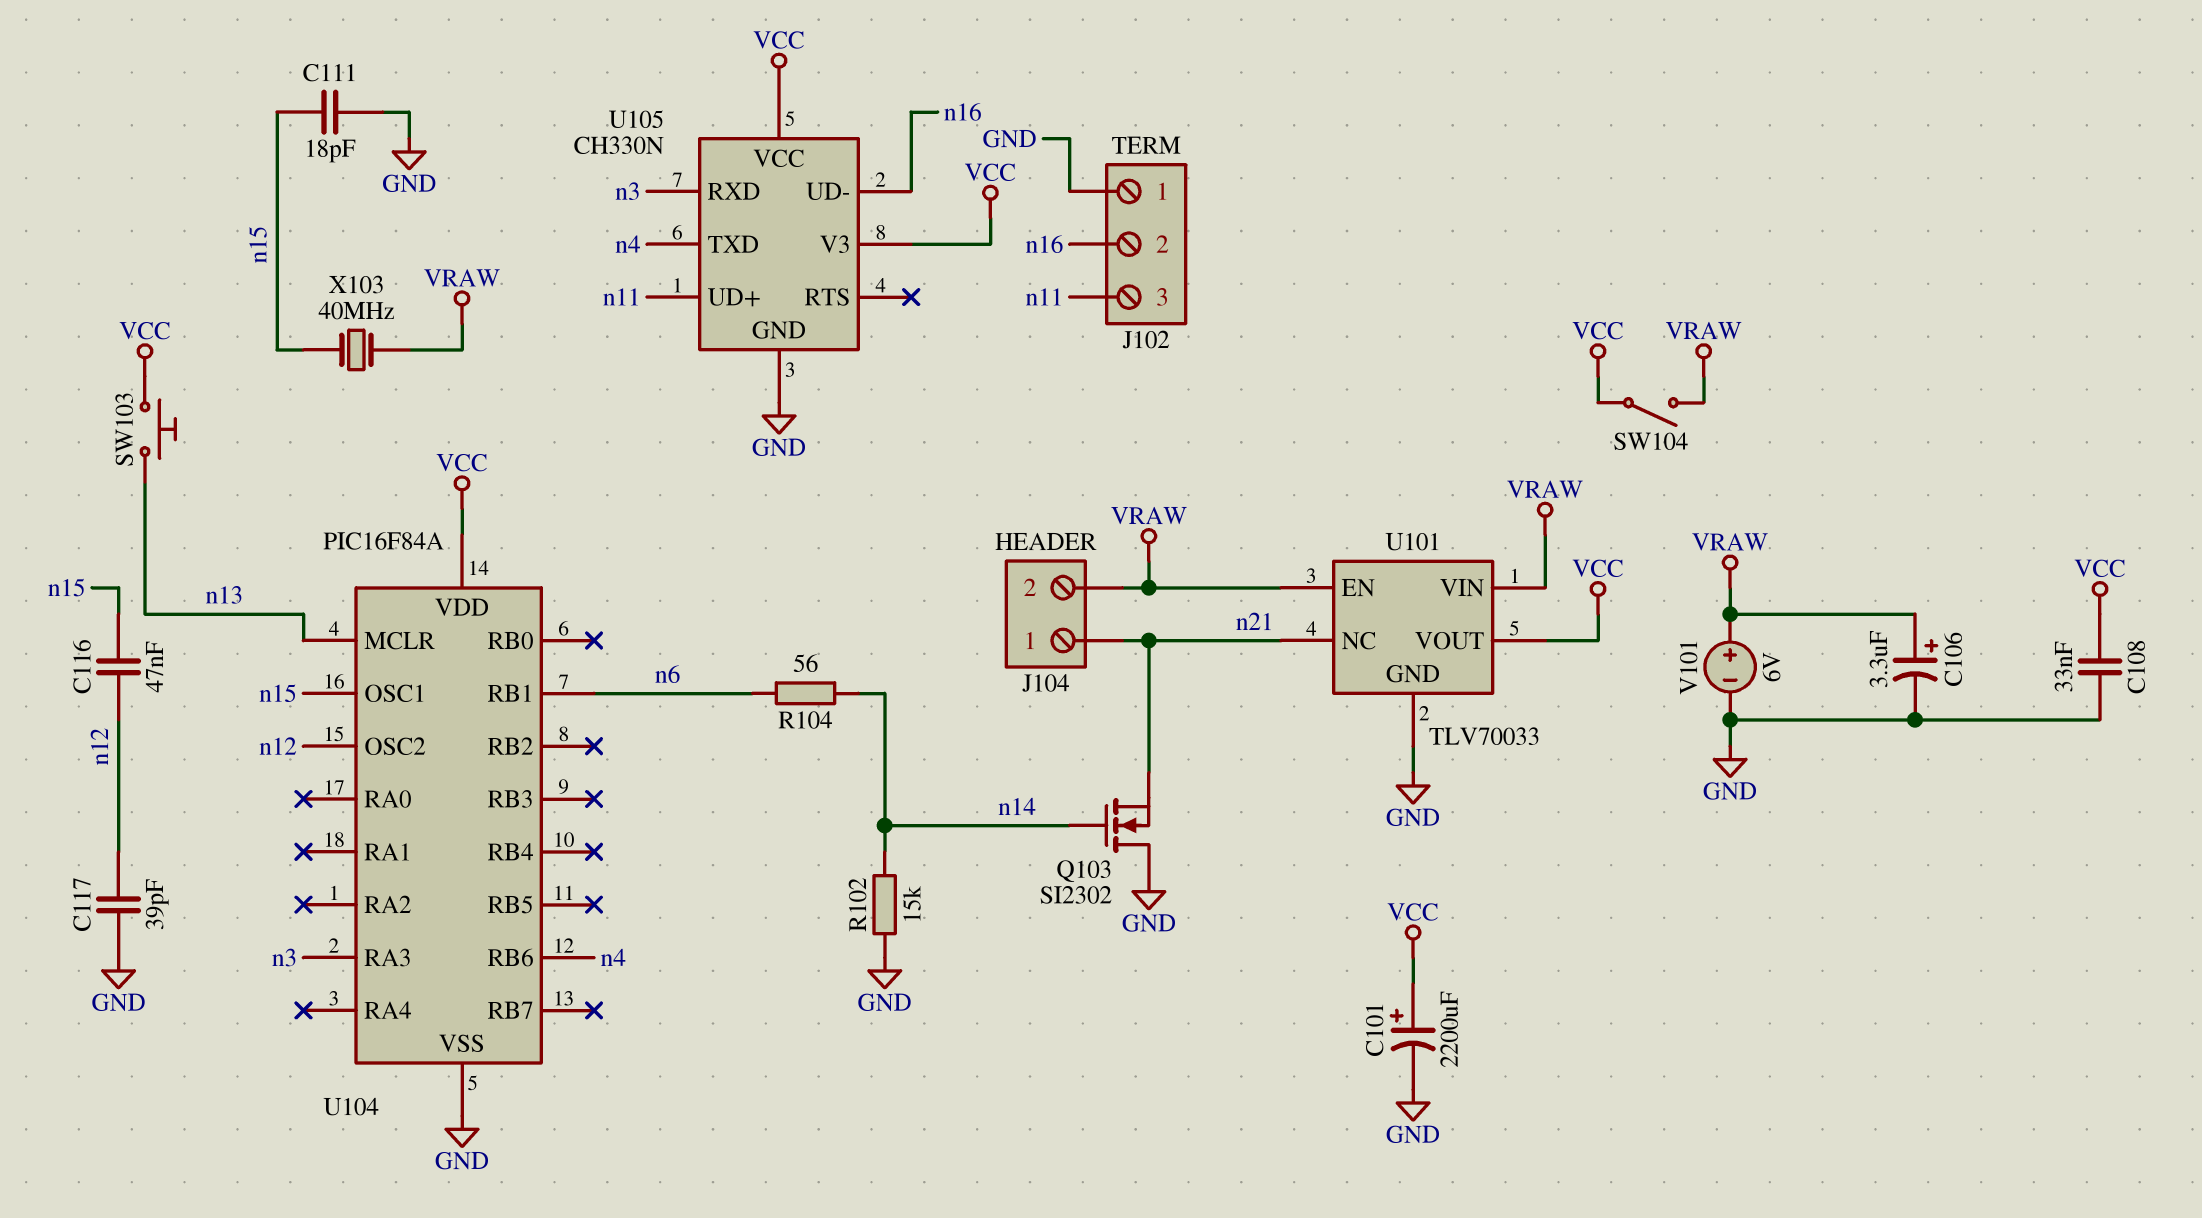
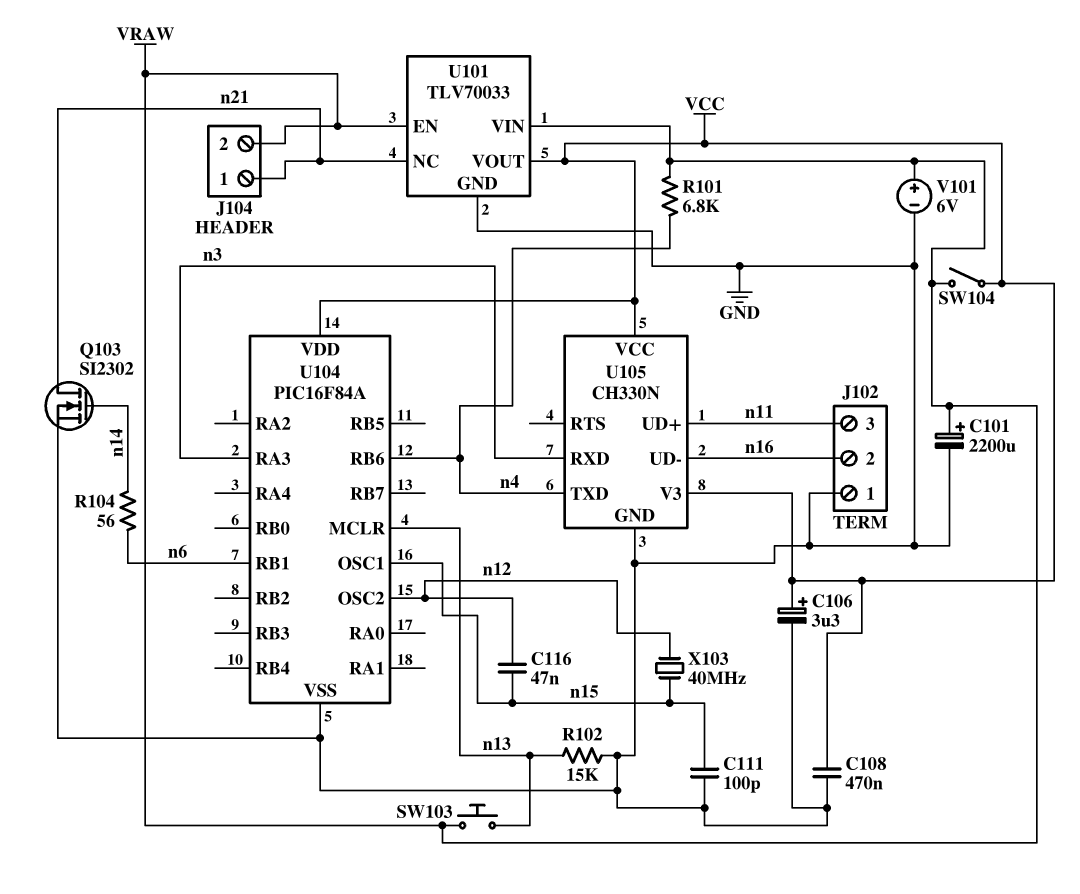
C101: 2200uF (plus VCC, minus GND) -> 2200uF (plus VRAW, minus GND)
C106: 3.3uF (plus VRAW, minus GND) -> 3.3uF (plus VCC, minus GND)
C108: 33nF (GND, VCC) -> 470nF (GND, VCC)
C111: 18pF (GND, n15) -> 100pF (GND, n15)
C117: 39pF (GND, n12) -> none
Q103: NMOS SI2302 (G n14, D GND, S n21) -> NMOS SI2302 (G n14, D n21, S GND)
R101: none -> 6.8k (VRAW, n4)
R102: 15k (GND, n14) -> 15k (GND, n13)
SW103: button (VCC, n13) -> button (VRAW, n13)
X103: 40MHz (VRAW, n15) -> 40MHz (n12, n15)

